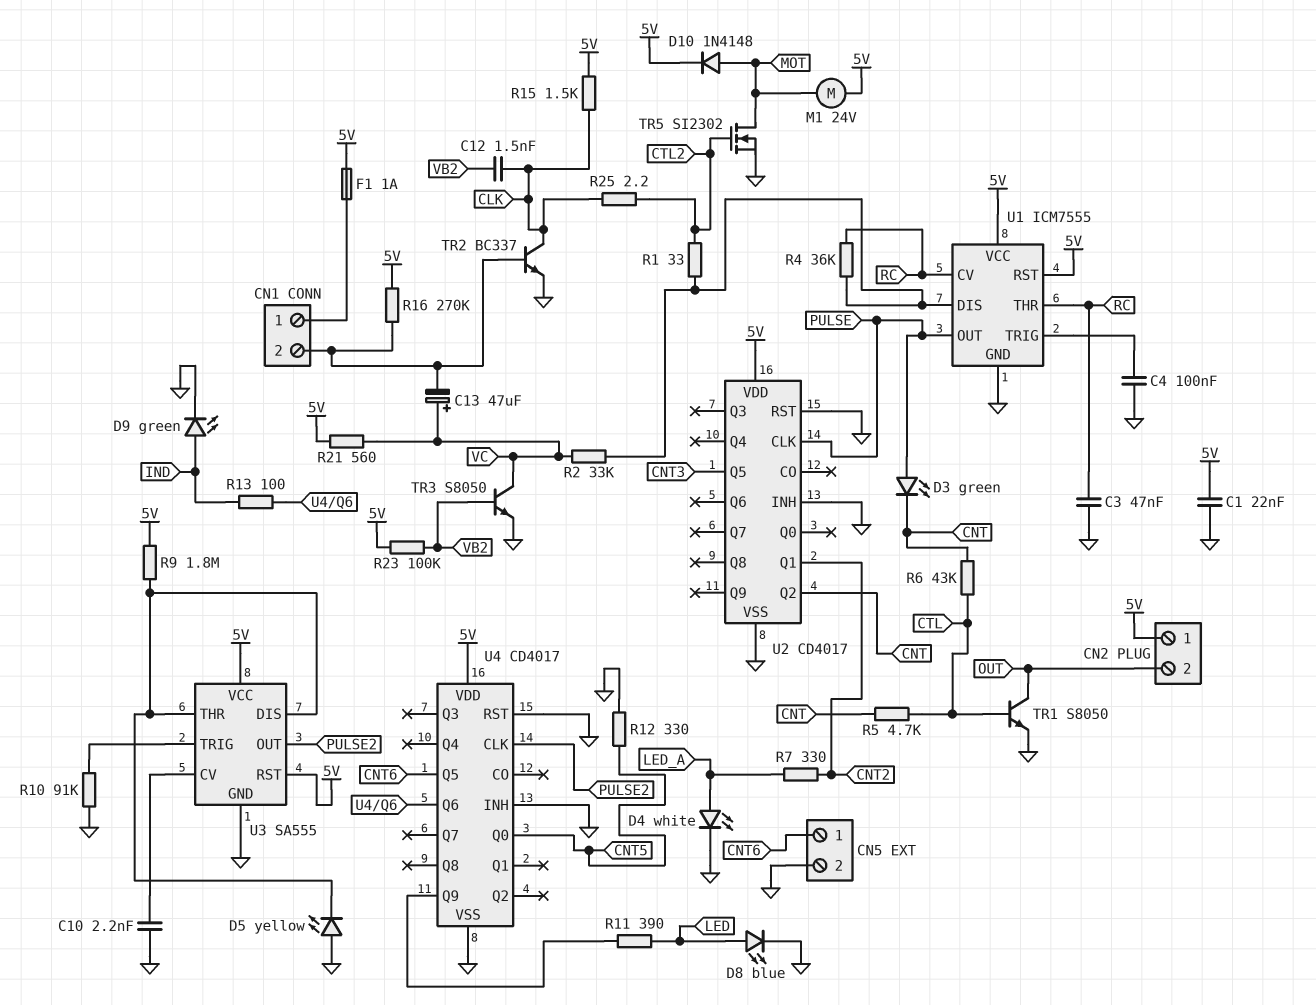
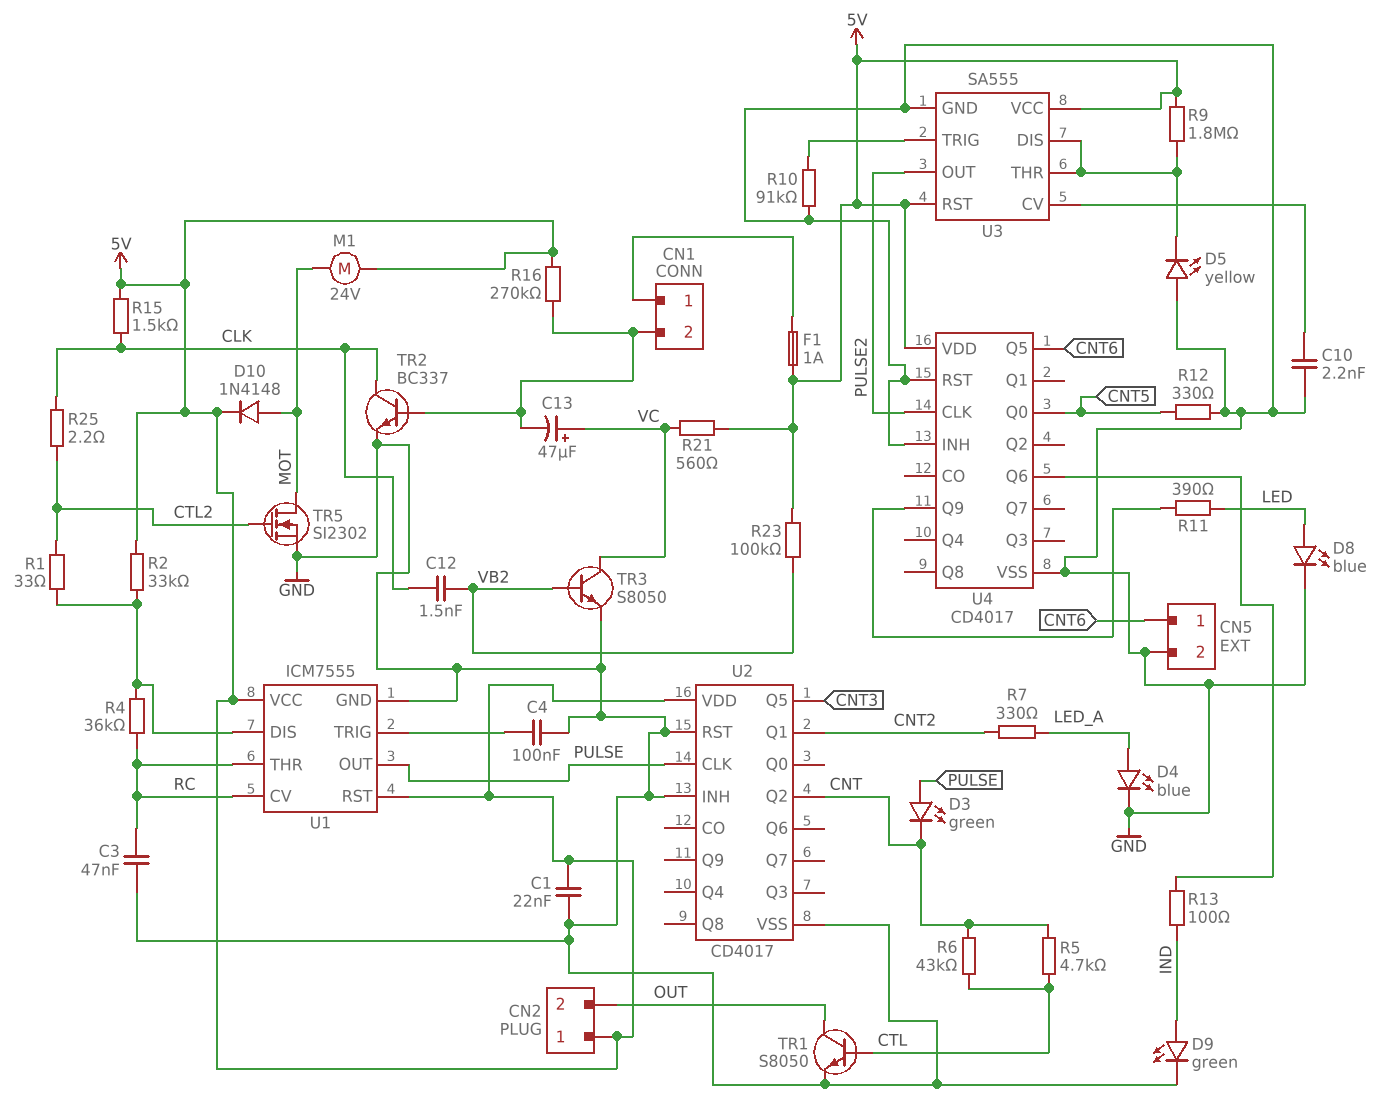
D4: LED white (A LED_A, K GND) -> LED blue (A LED_A, K GND)
R2: 33k (U1/DIS, VC) -> 33k (5V, U1/DIS)

